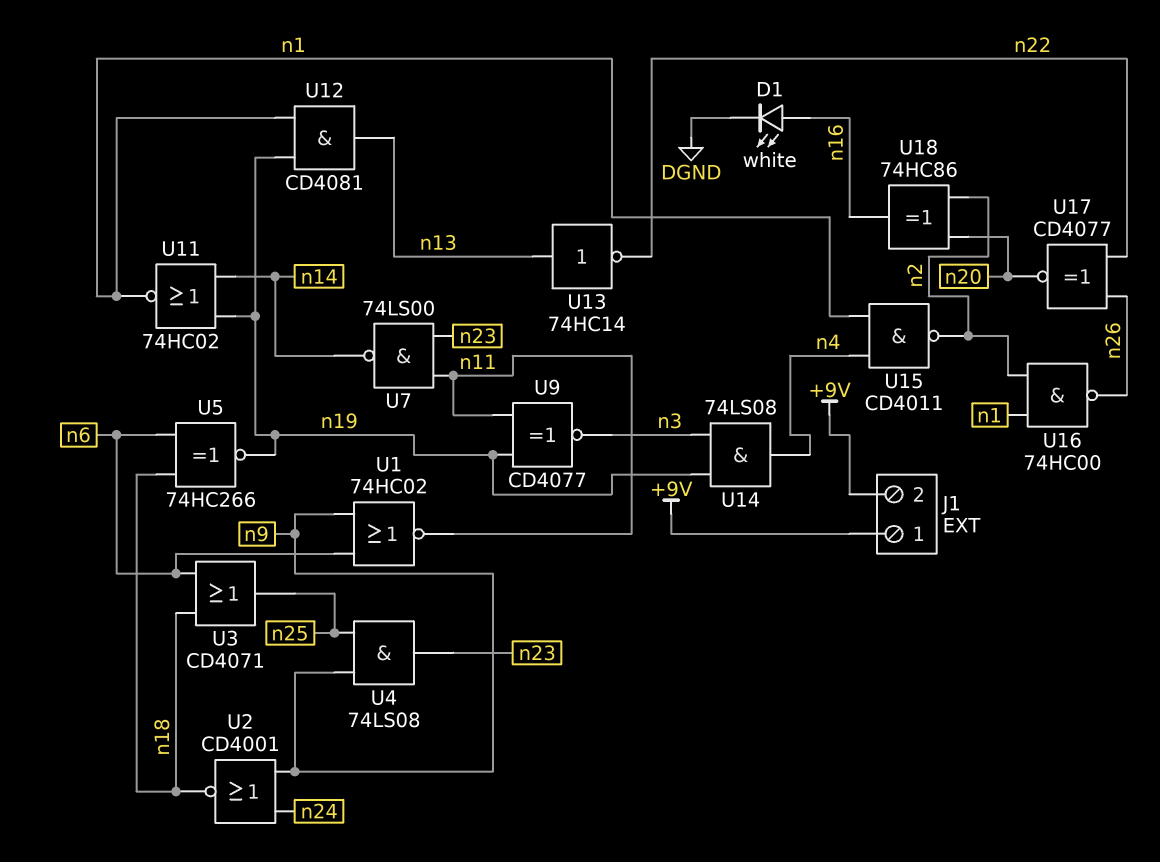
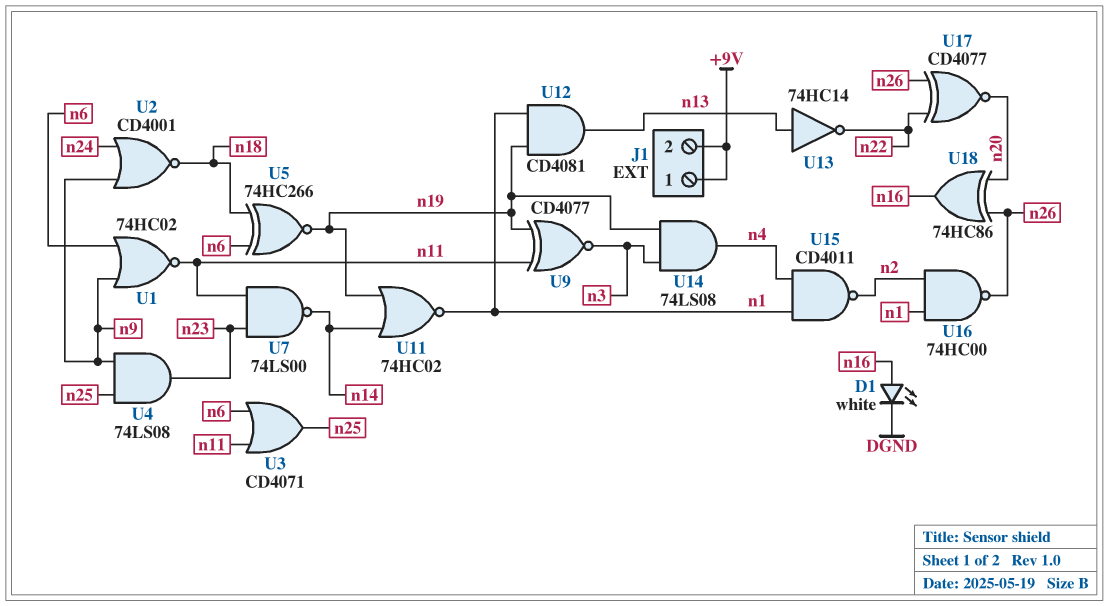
U3: OR CD4071 (in n6, in n18, out n25) -> OR CD4071 (in n6, in n11, out n25)
U18: XOR 74HC86 (in n2, in n20, out n16) -> XOR 74HC86 (in n20, in n26, out n16)

